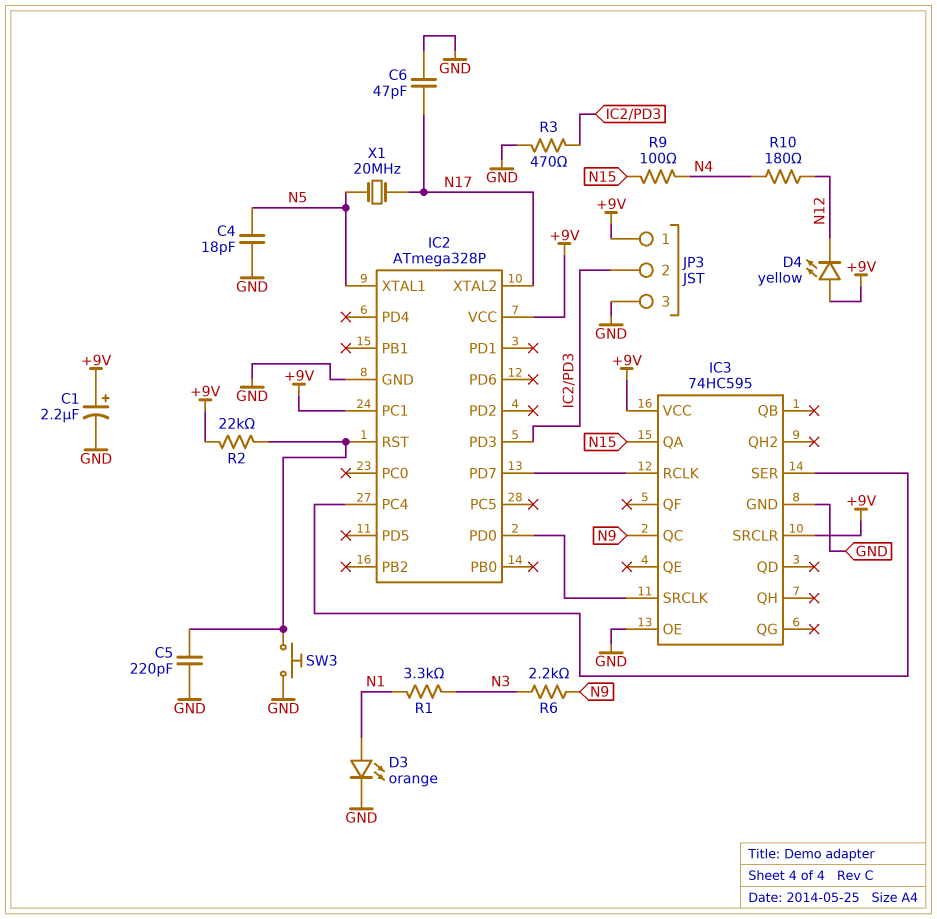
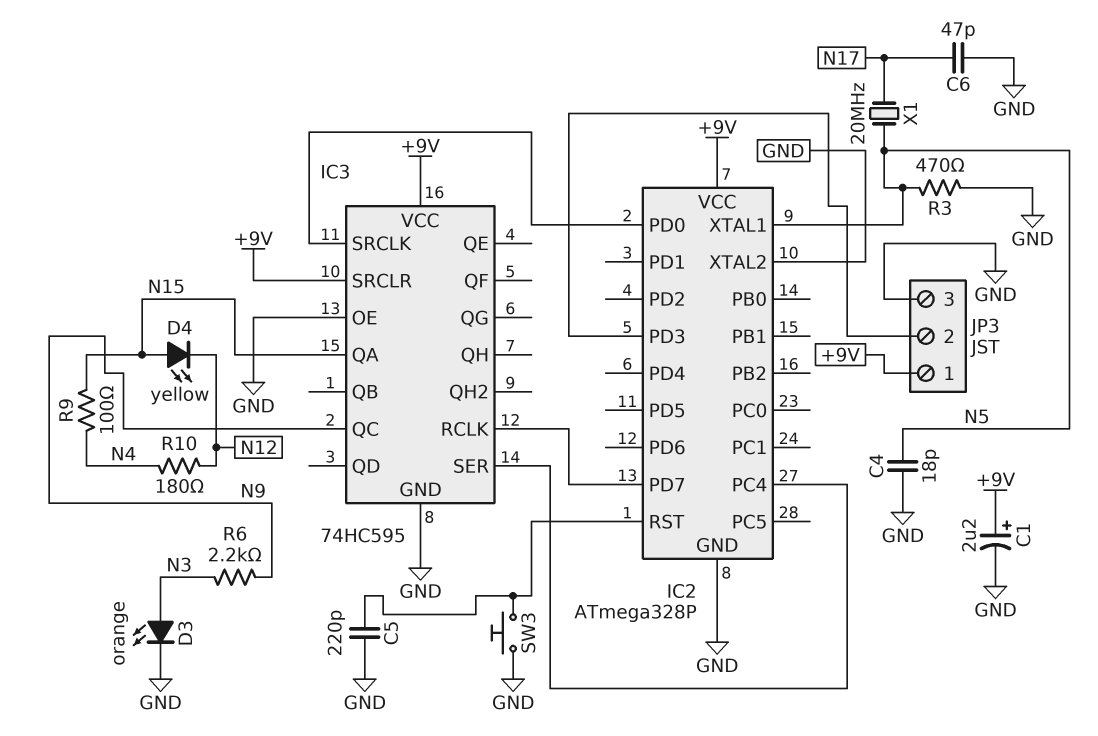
D3: LED orange (A N1, K GND) -> LED orange (A N3, K GND)
D4: LED yellow (A +9V, K N12) -> LED yellow (A N15, K N12)
IC2 pin PC1: +9V -> none
IC2 pin XTAL2: N17 -> GND
R1: 3.3k (N1, N3) -> none
R2: 22k (+9V, IC2/RST) -> none
R3: 470 (GND, IC2/PD3) -> 470 (GND, N5)

